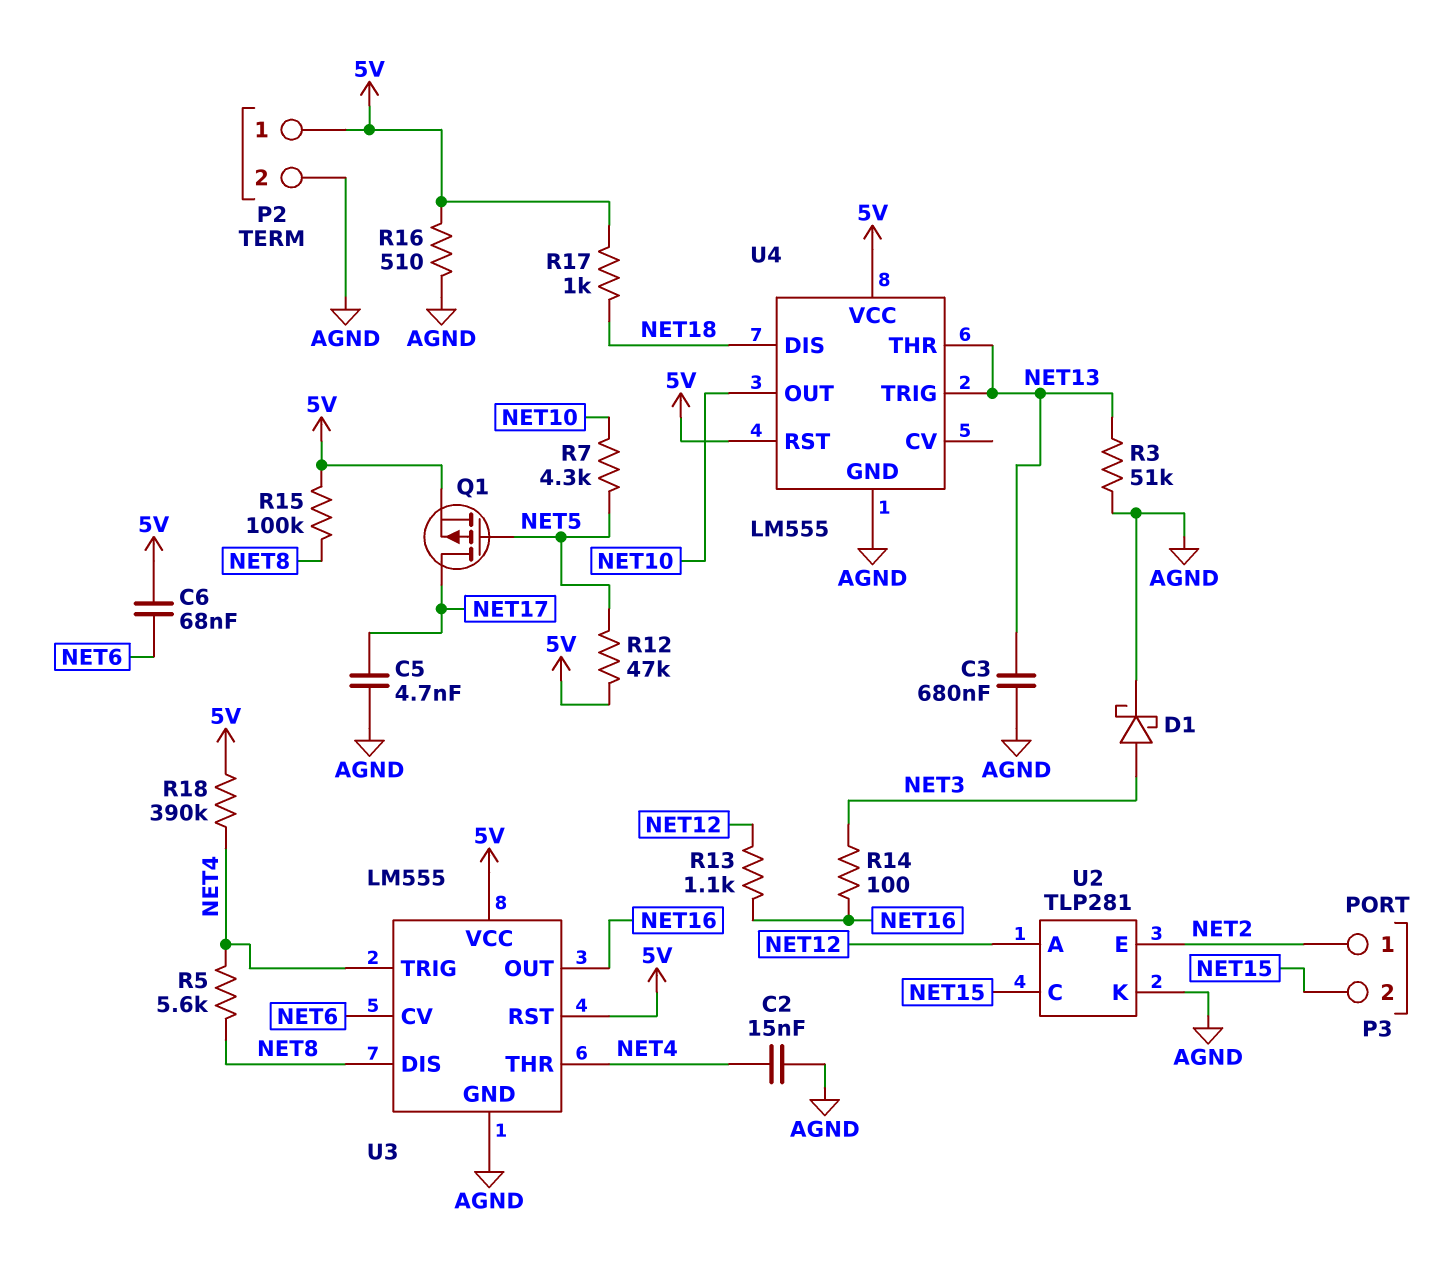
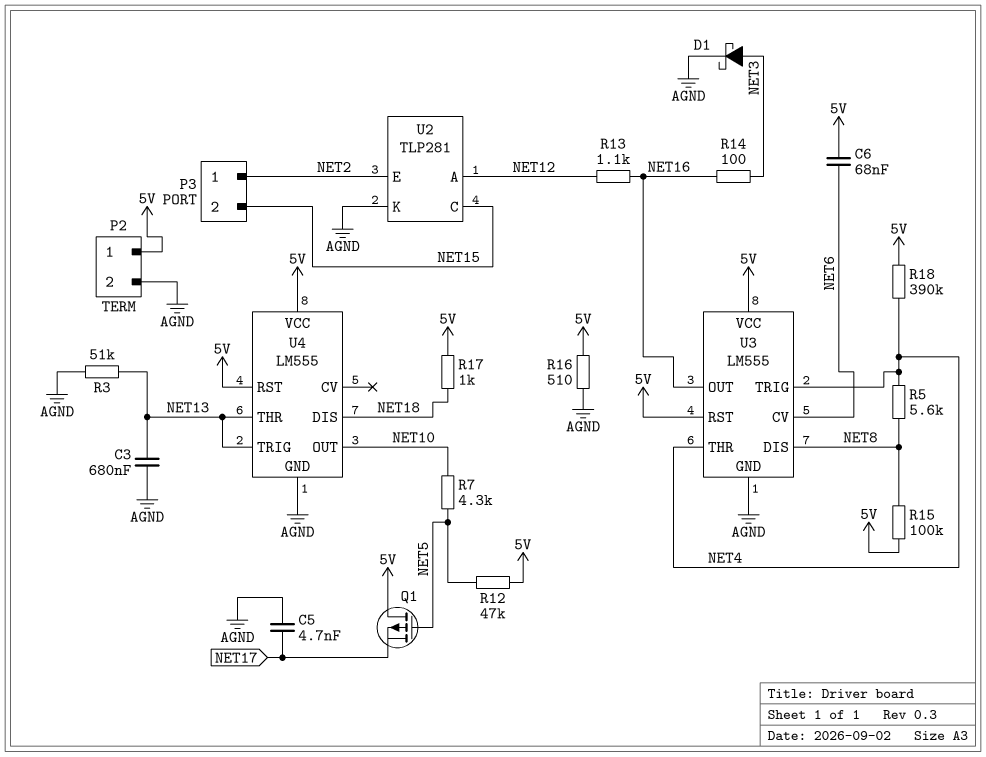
C2: 15nF (AGND, NET4) -> none
Q1: PMOS (G NET5, D NET17, S 5V) -> PMOS (G NET5, D 5V, S NET17)

